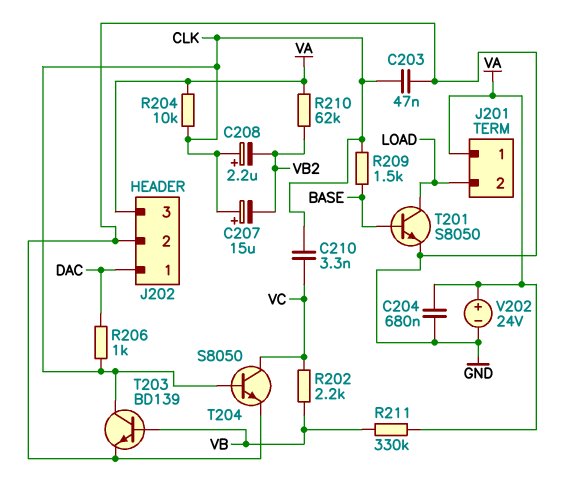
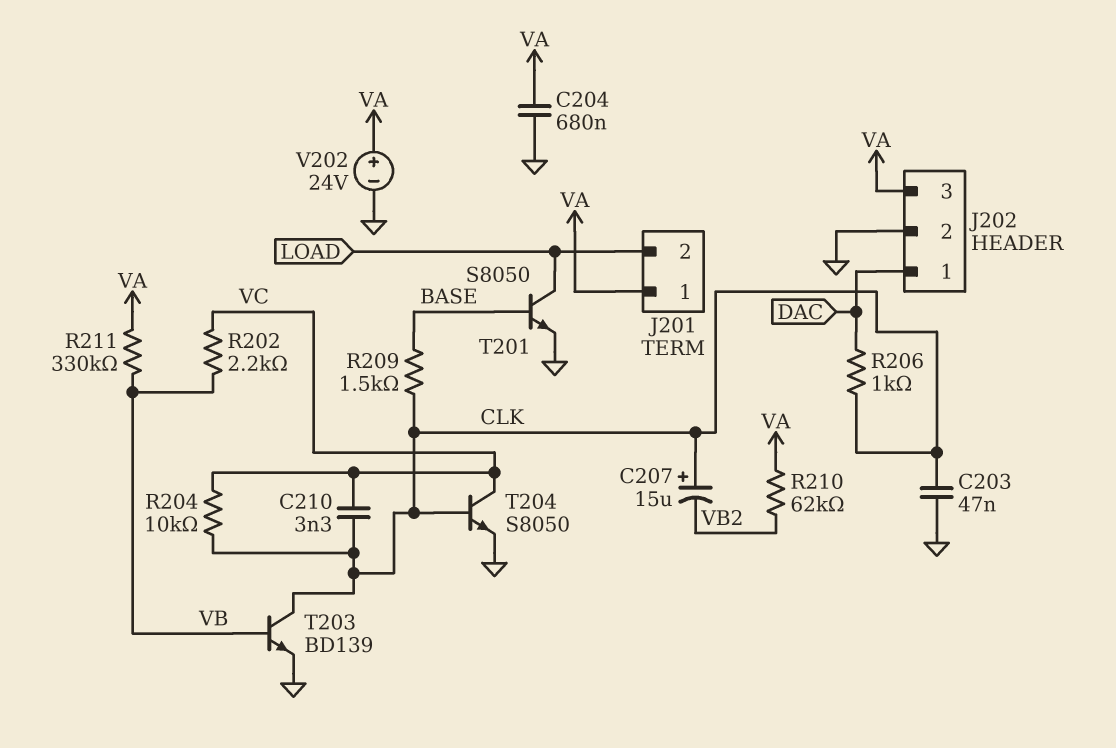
C208: 2.2uF (plus CLK, minus VB2) -> none
R204: 10k (CLK, VA) -> 10k (CLK, VC)

